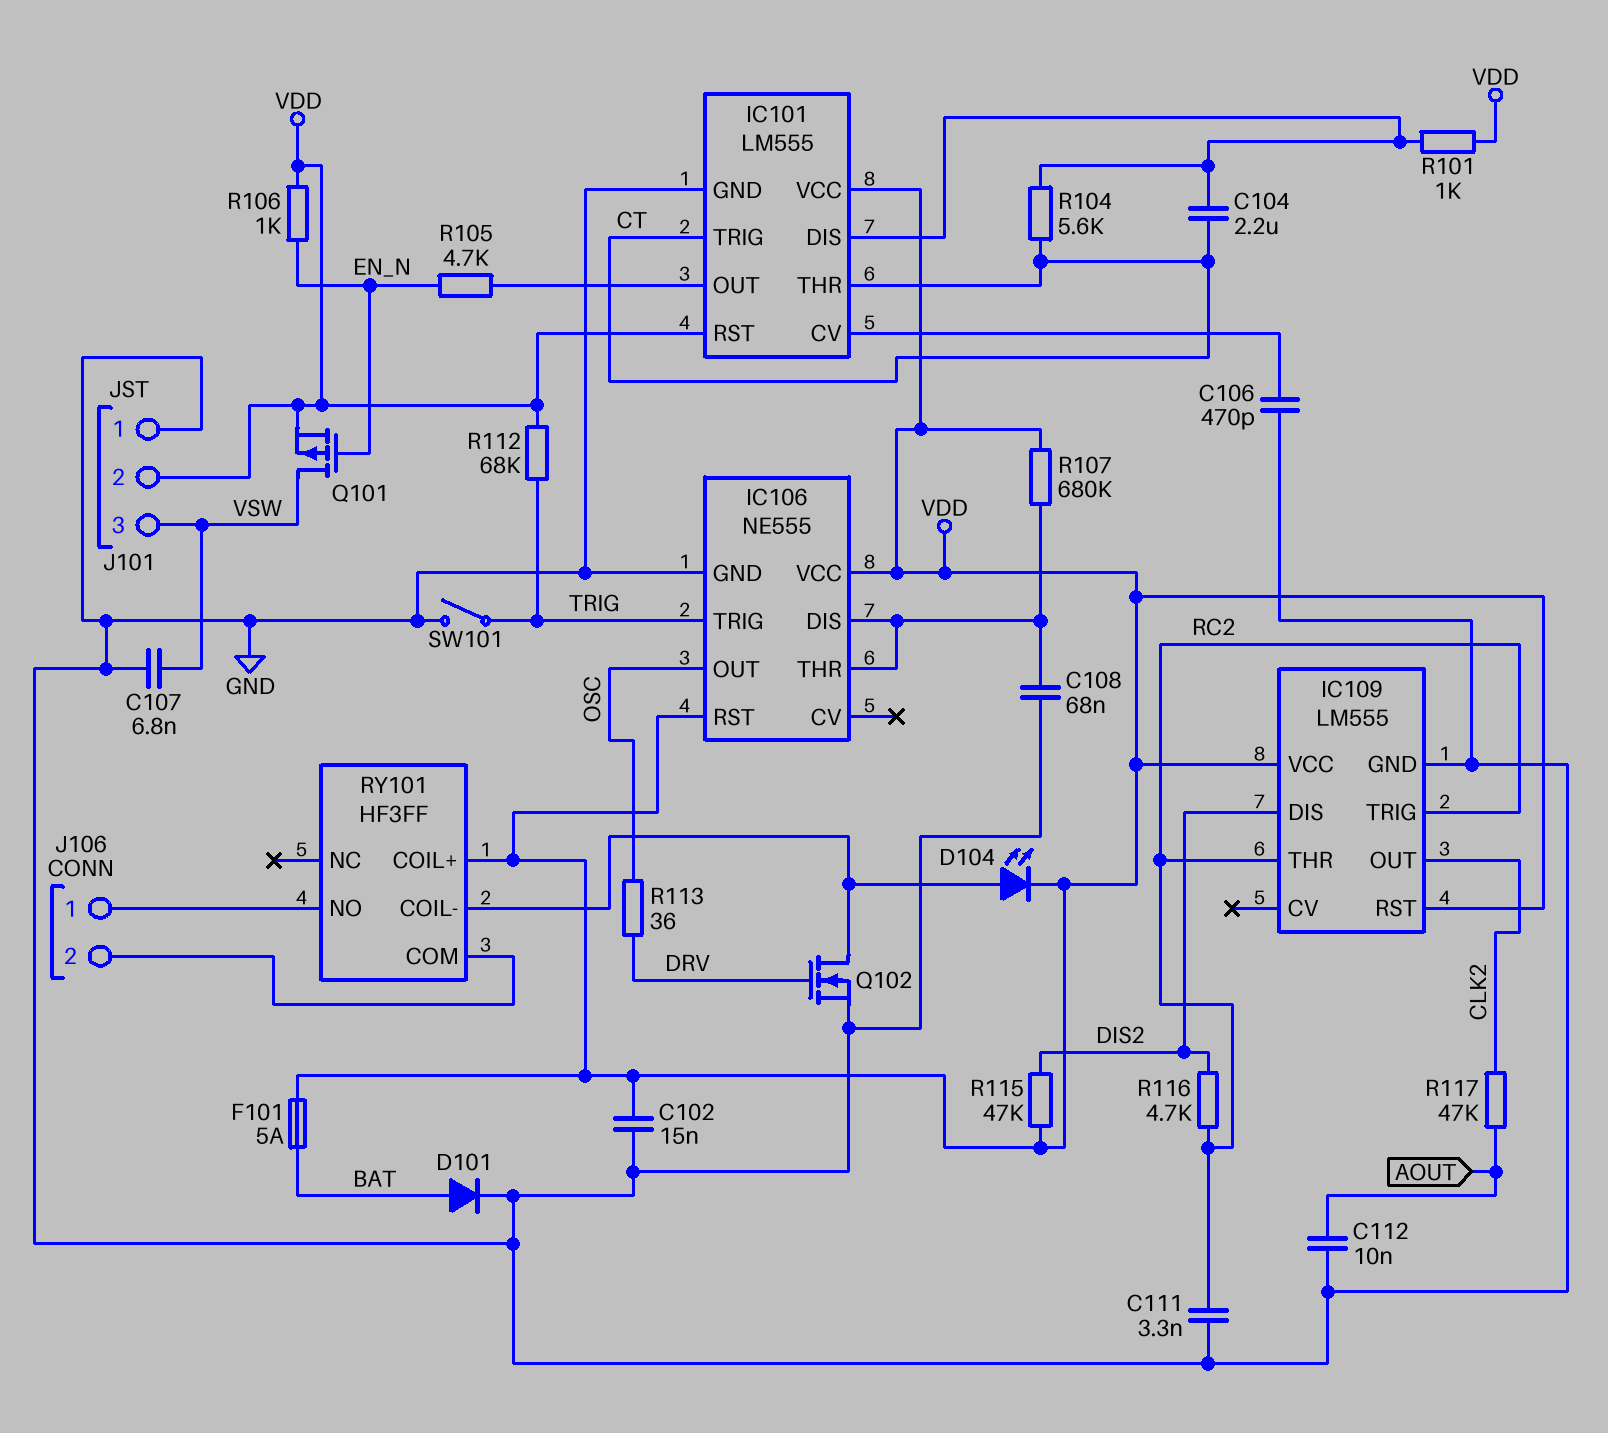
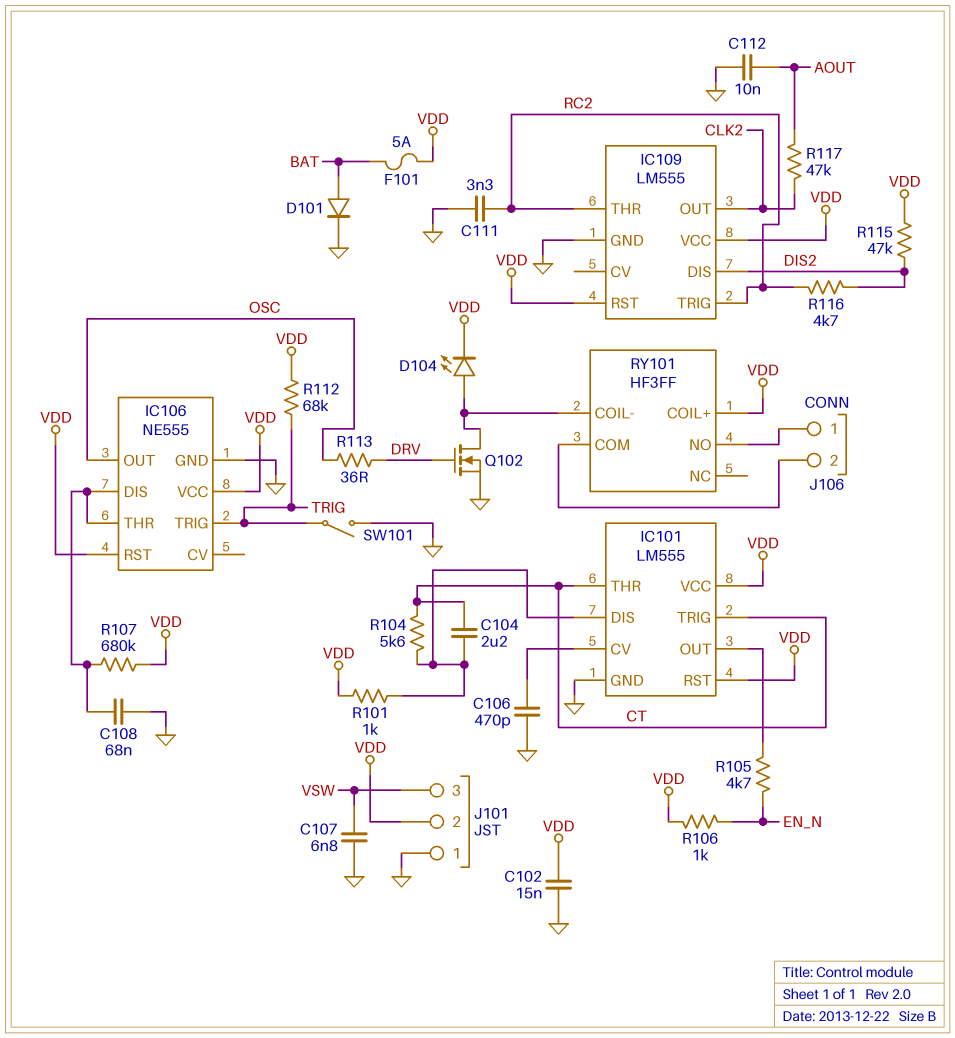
Q101: PMOS (G EN_N, D VSW, S VDD) -> none

